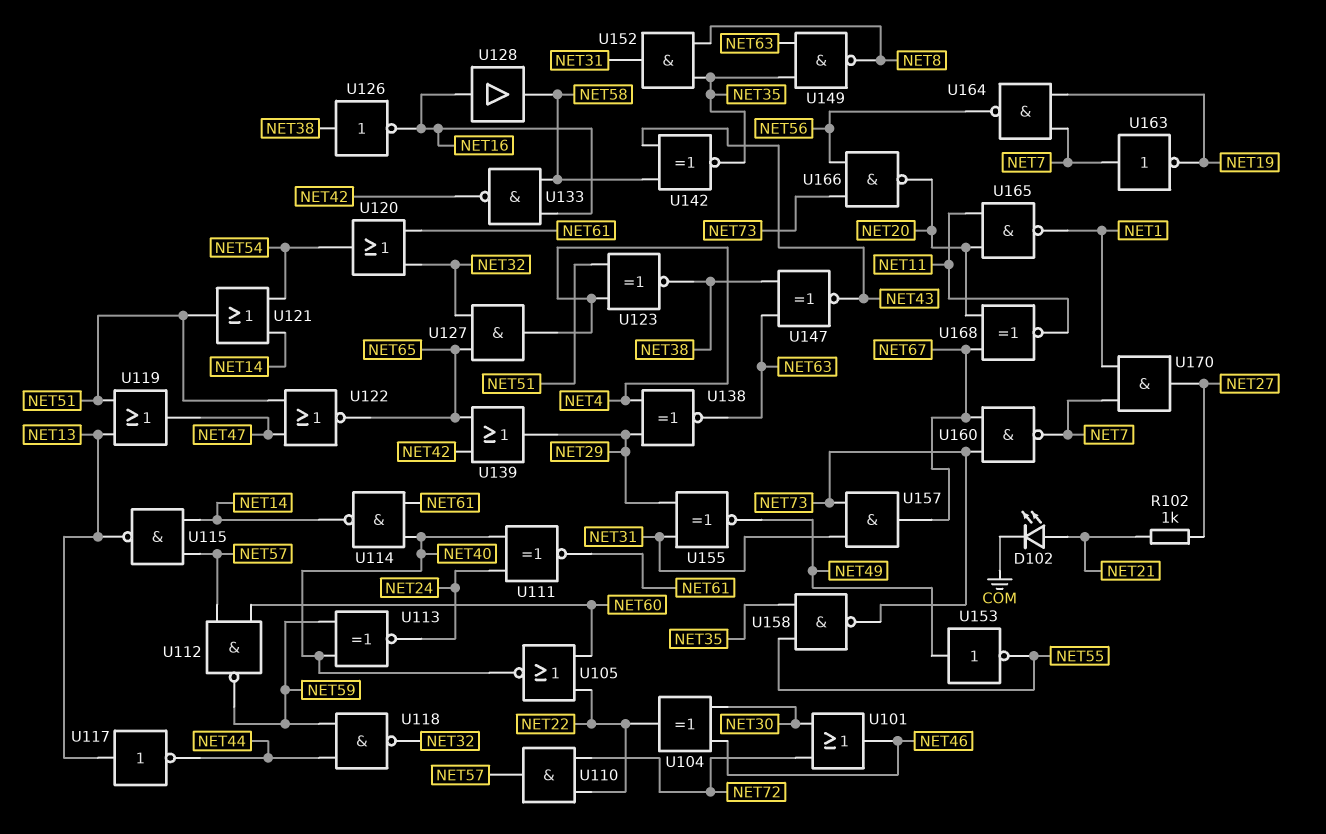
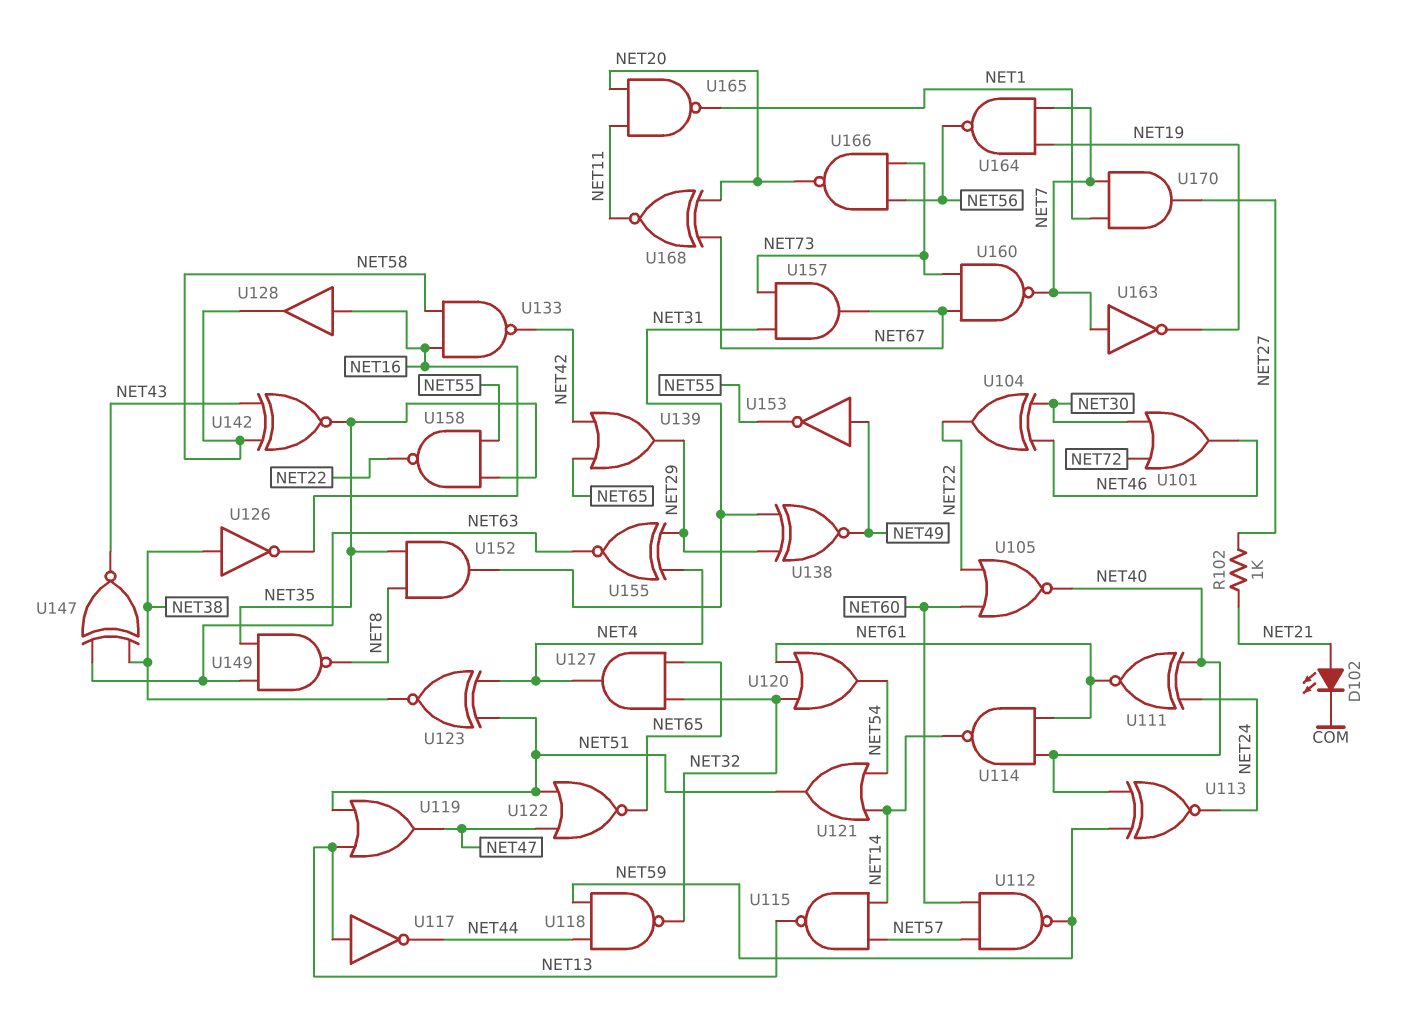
U110: AND (in NET22, in NET72, out NET57) -> none
U138: XNOR (in NET4, in NET29, out NET63) -> XNOR (in NET29, in NET31, out NET49)
U155: XNOR (in NET29, in NET31, out NET49) -> XNOR (in NET4, in NET29, out NET63)
U158: NAND (in NET35, in NET55, out NET73) -> NAND (in NET35, in NET55, out NET22)

